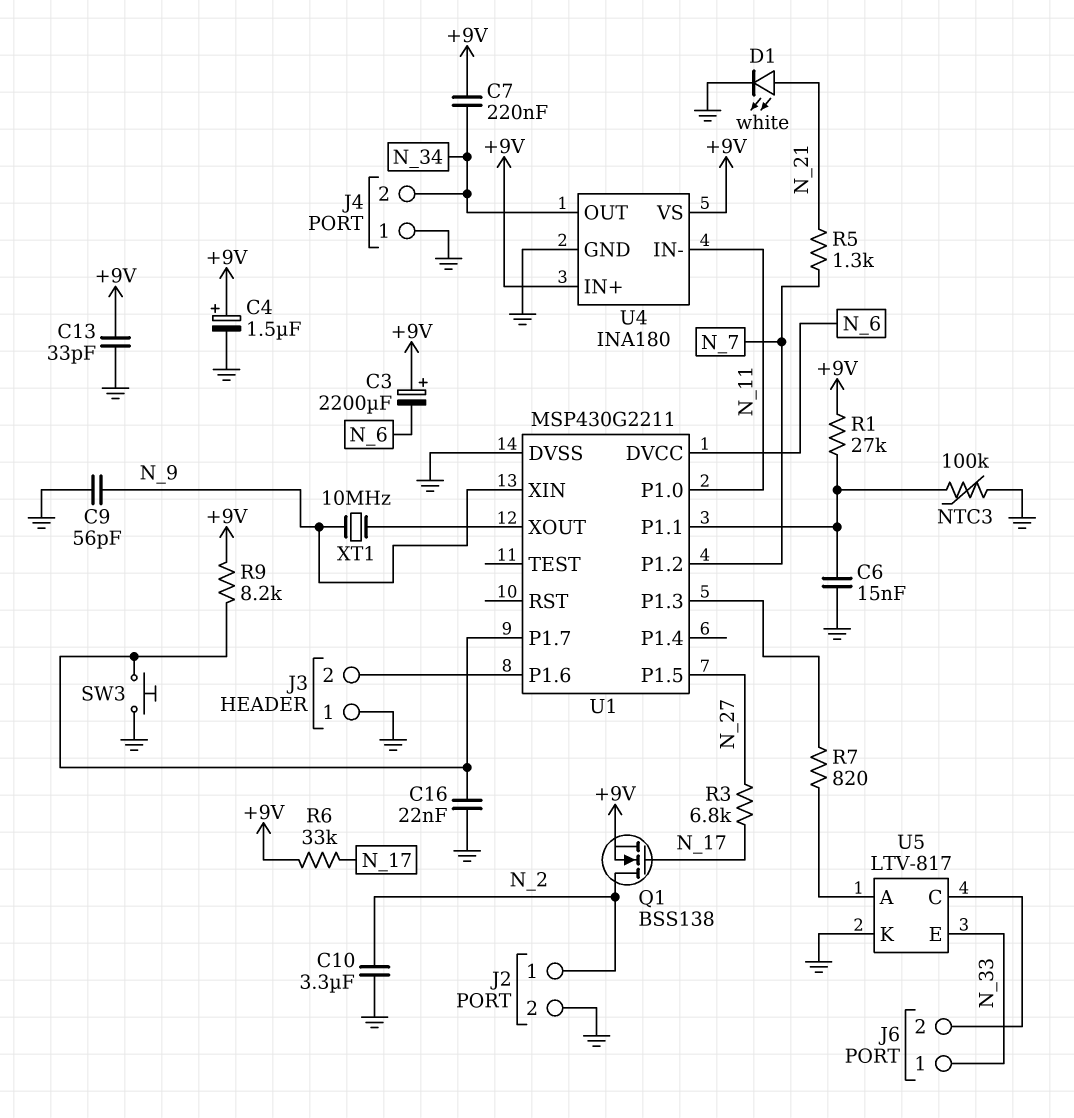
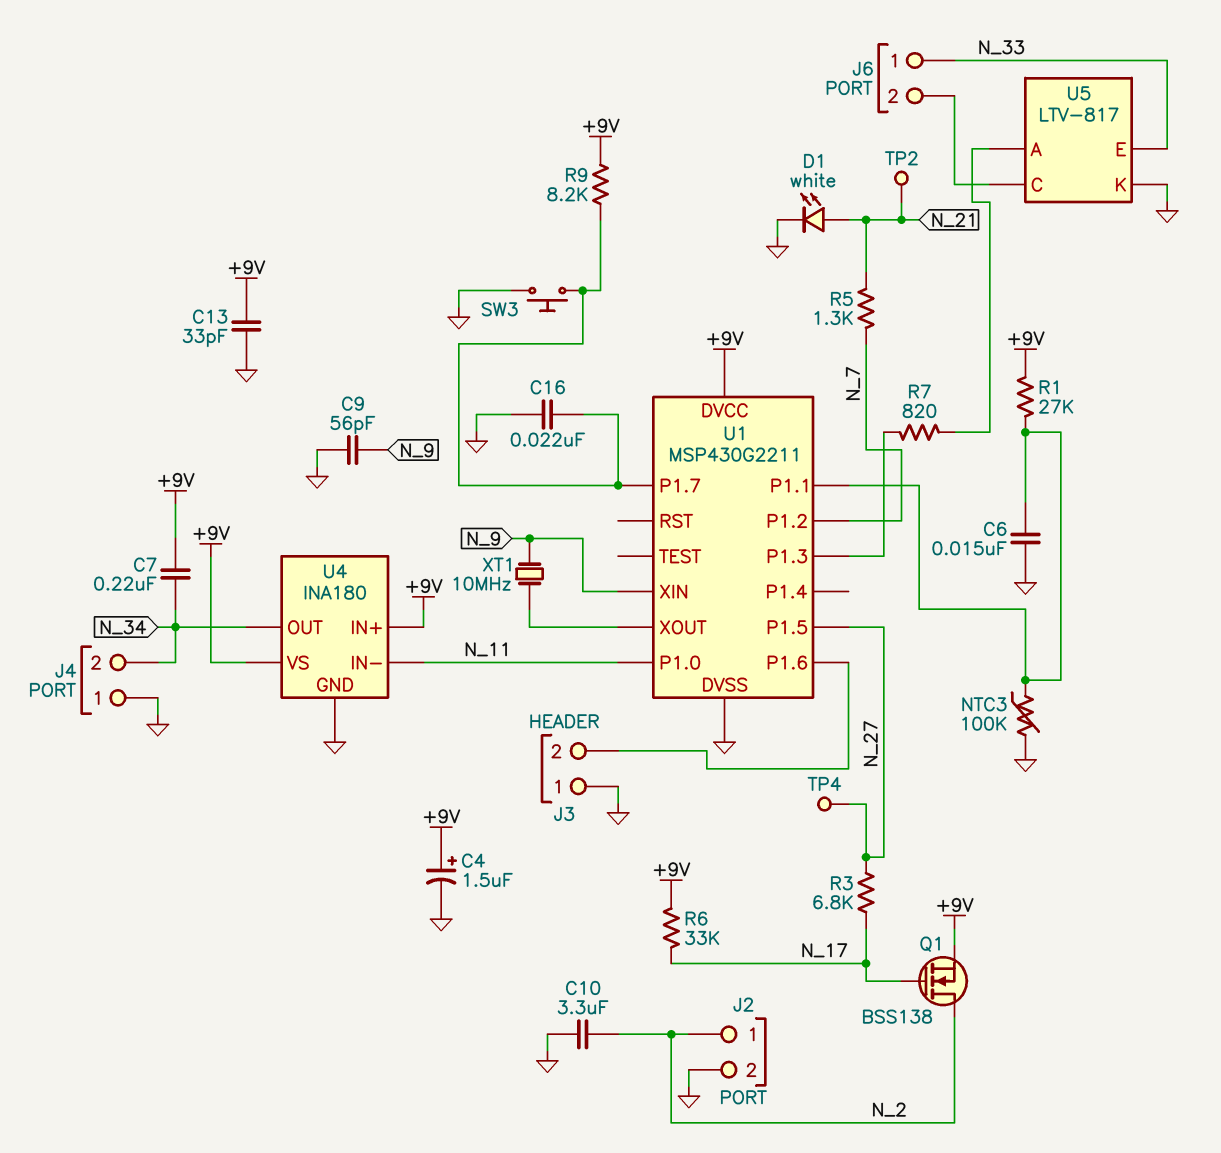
C3: 2200uF (plus +9V, minus N_6) -> none
TP2: none -> test point (N_21)
TP4: none -> test point (N_27)
U1 pin DVCC: N_6 -> +9V

